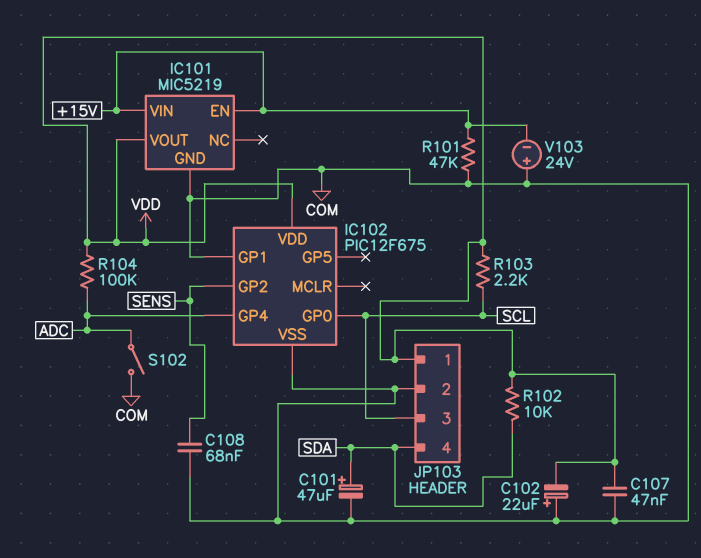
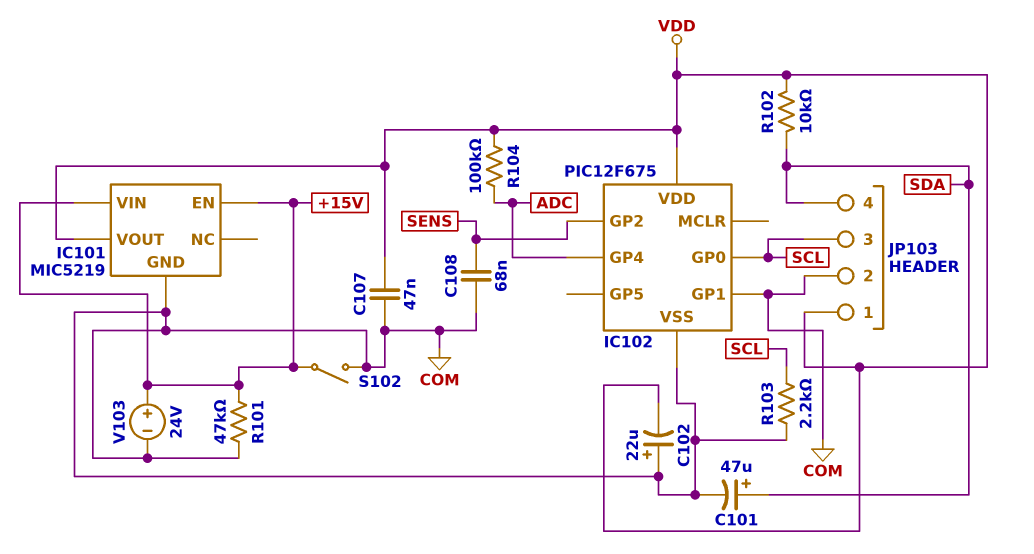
R103: 2.2k (SCL, VDD) -> 2.2k (COM, SCL)
S102: switch (ADC, COM) -> switch (+15V, COM)
V103: 24V (plus COM, minus +15V) -> 24V (plus +15V, minus COM)

